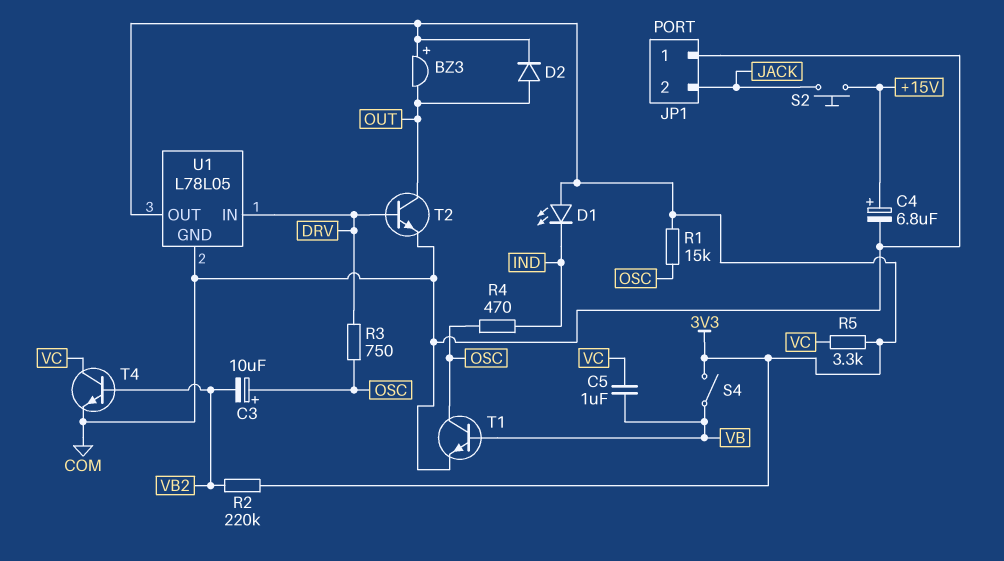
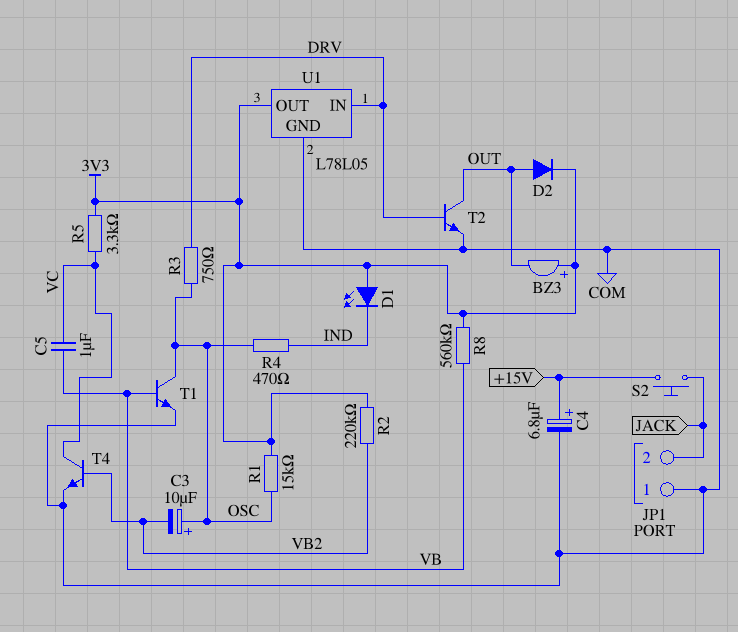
R8: none -> 560k (3V3, VB)
S4: switch (3V3, VB) -> none

